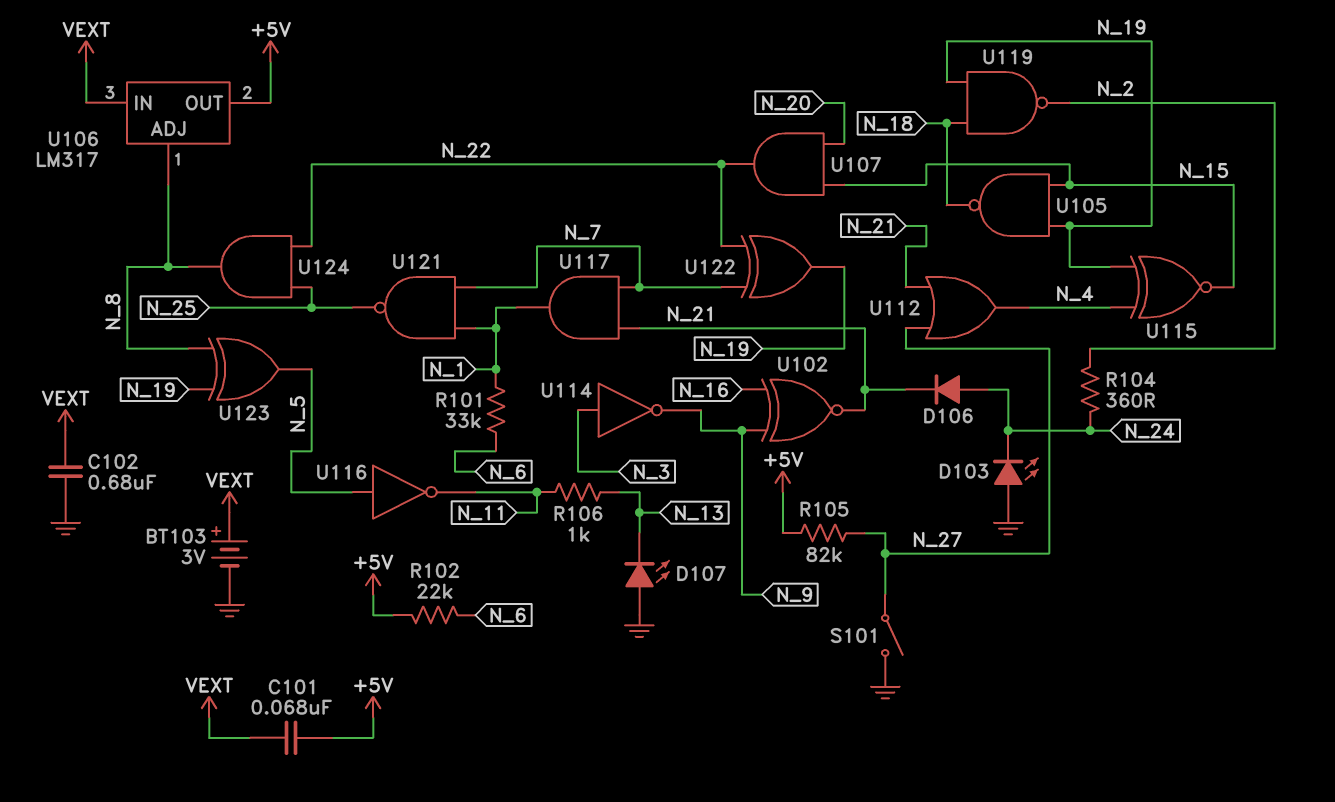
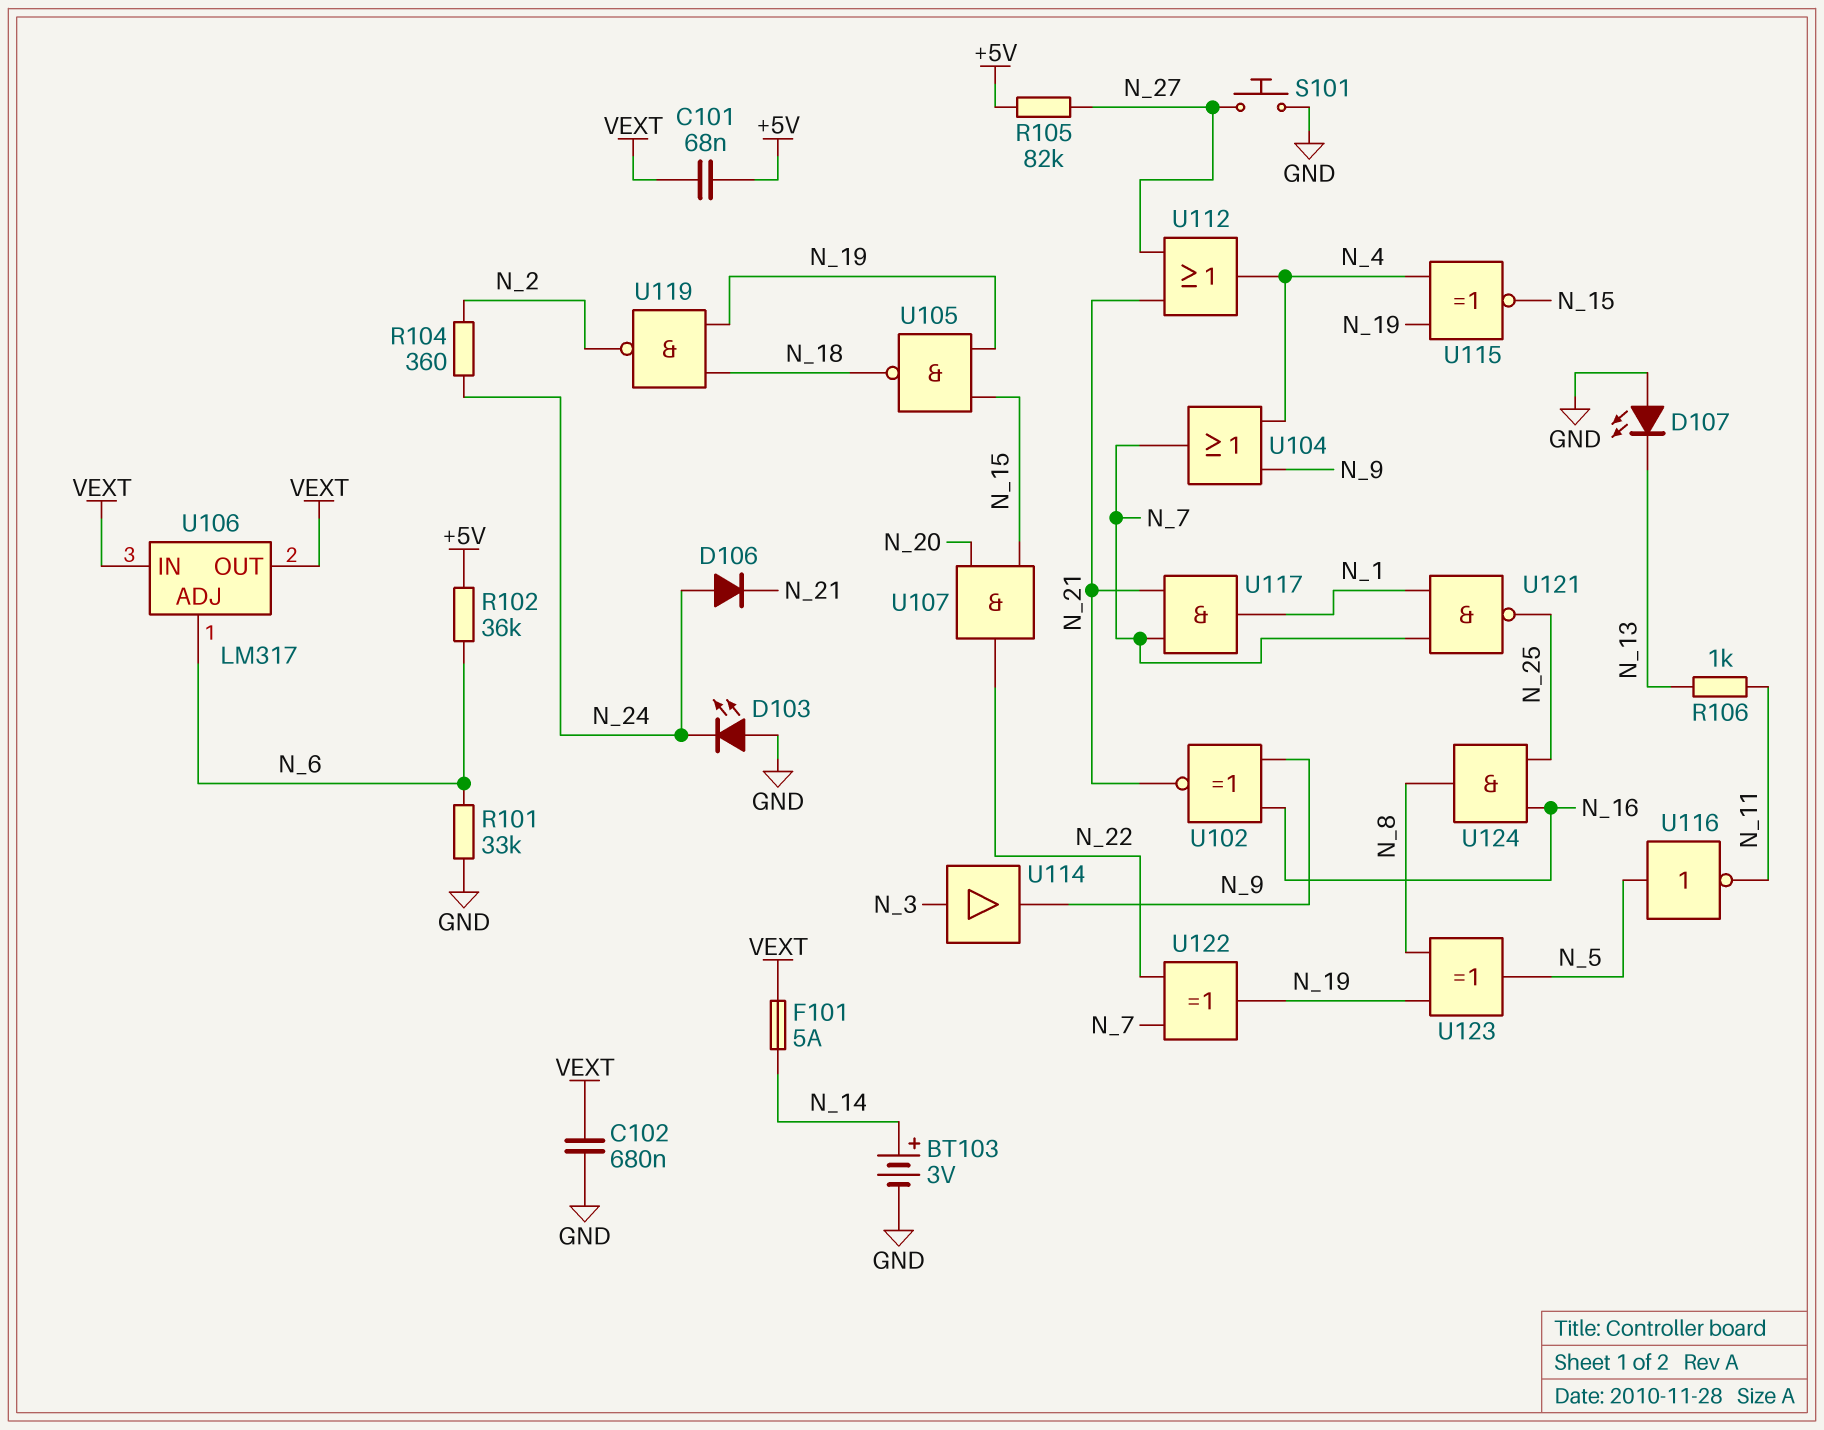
BT103: 3V (plus VEXT, minus GND) -> 3V (plus N_14, minus GND)
F101: none -> 5A (N_14, VEXT)
R101: 33k (N_1, N_6) -> 33k (GND, N_6)
R102: 22k (+5V, N_6) -> 36k (+5V, N_6)
S101: switch (GND, N_27) -> button (GND, N_27)
U104: none -> OR (in N_4, in N_9, out N_7)
U106 pin ADJ: N_8 -> N_6
U106 pin OUT: +5V -> VEXT
U114: NOT (in N_3, out N_9) -> buffer (in N_3, out N_9)
U124: AND (in N_22, in N_25, out N_8) -> AND (in N_16, in N_25, out N_8)

